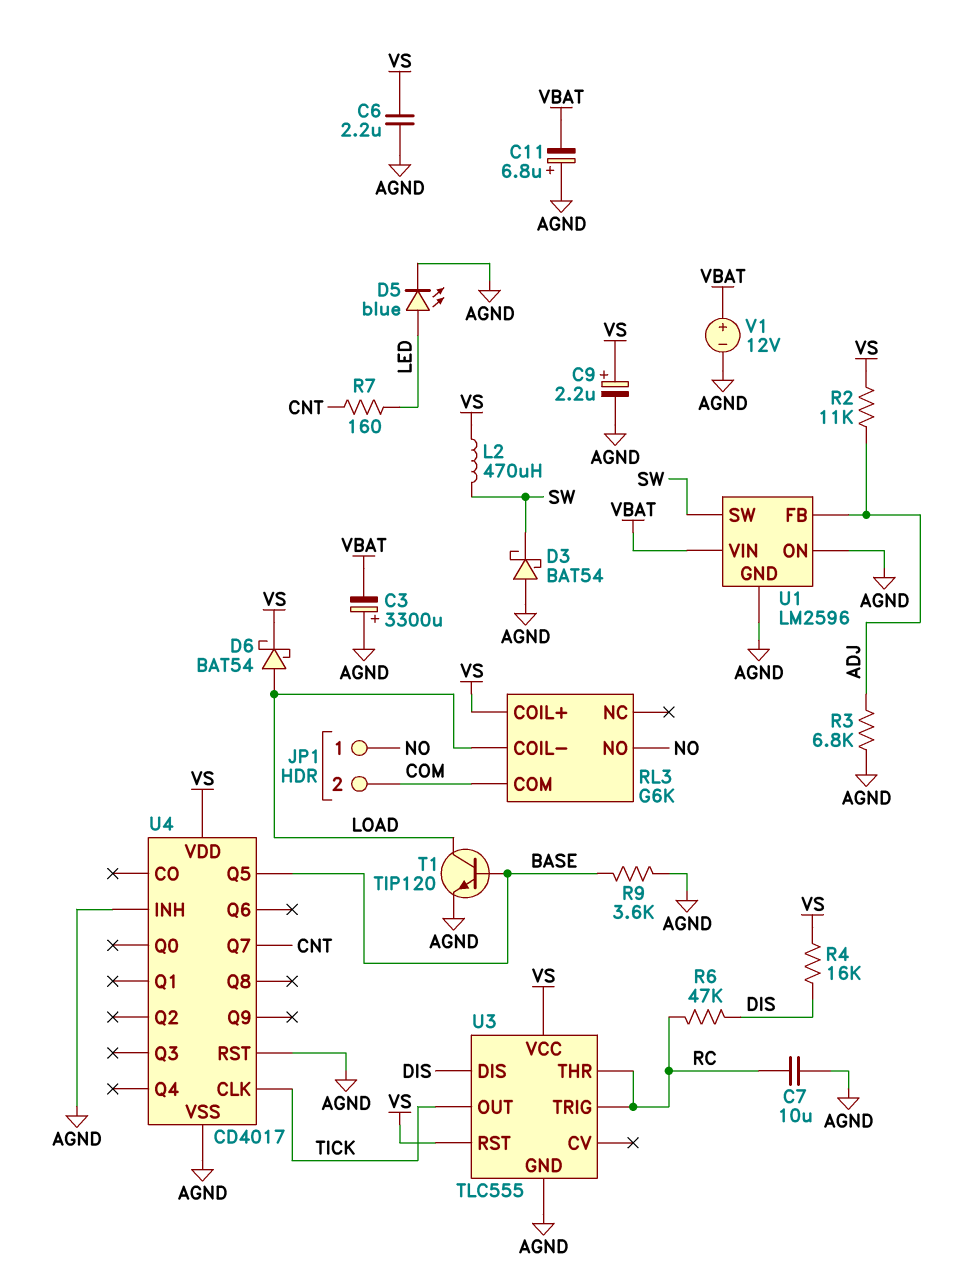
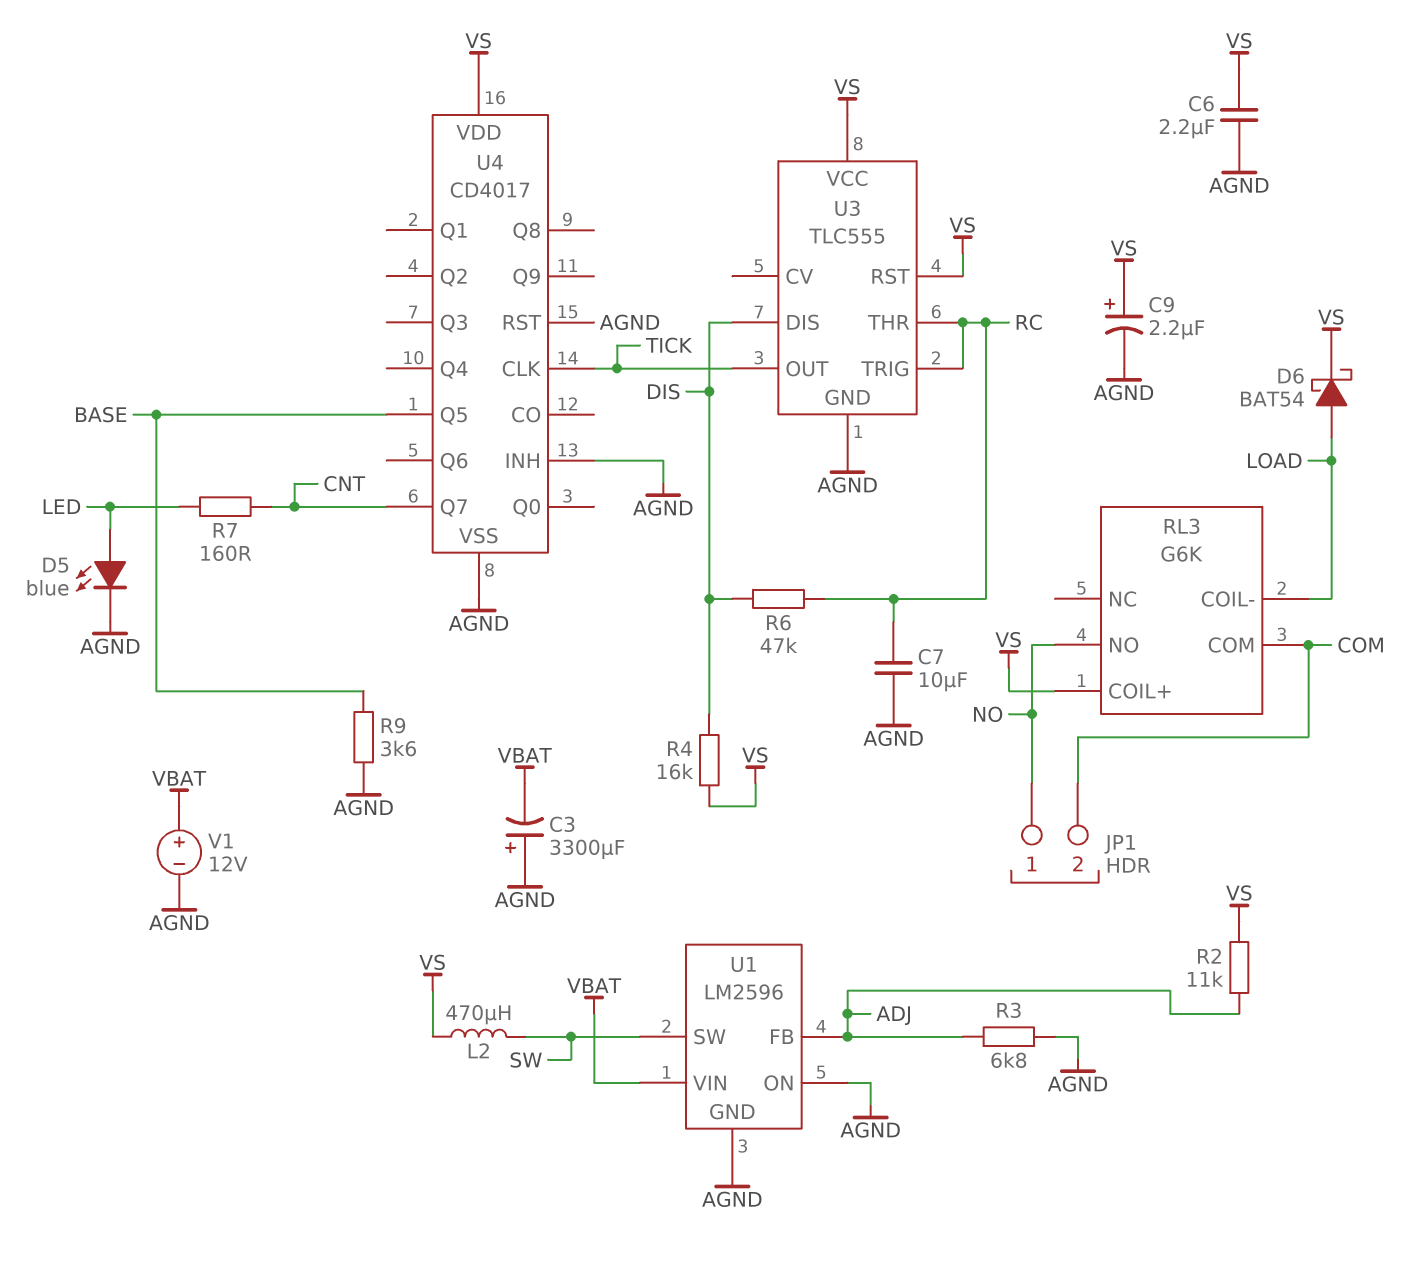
C11: 6.8uF (plus AGND, minus VBAT) -> none
D3: schottky BAT54 (A AGND, K SW) -> none
T1: NPN TIP120 (B BASE, C LOAD, E AGND) -> none

